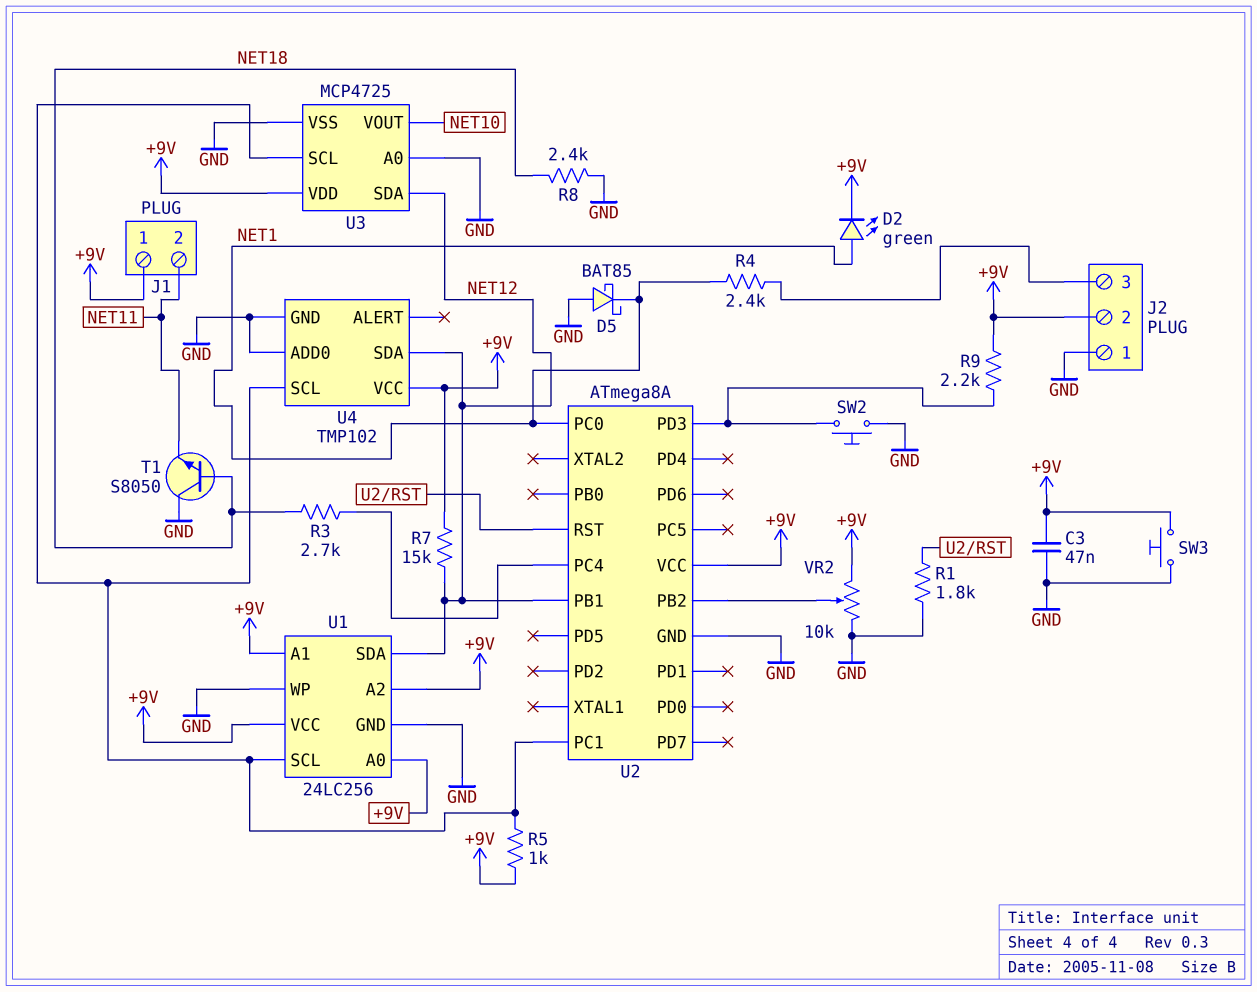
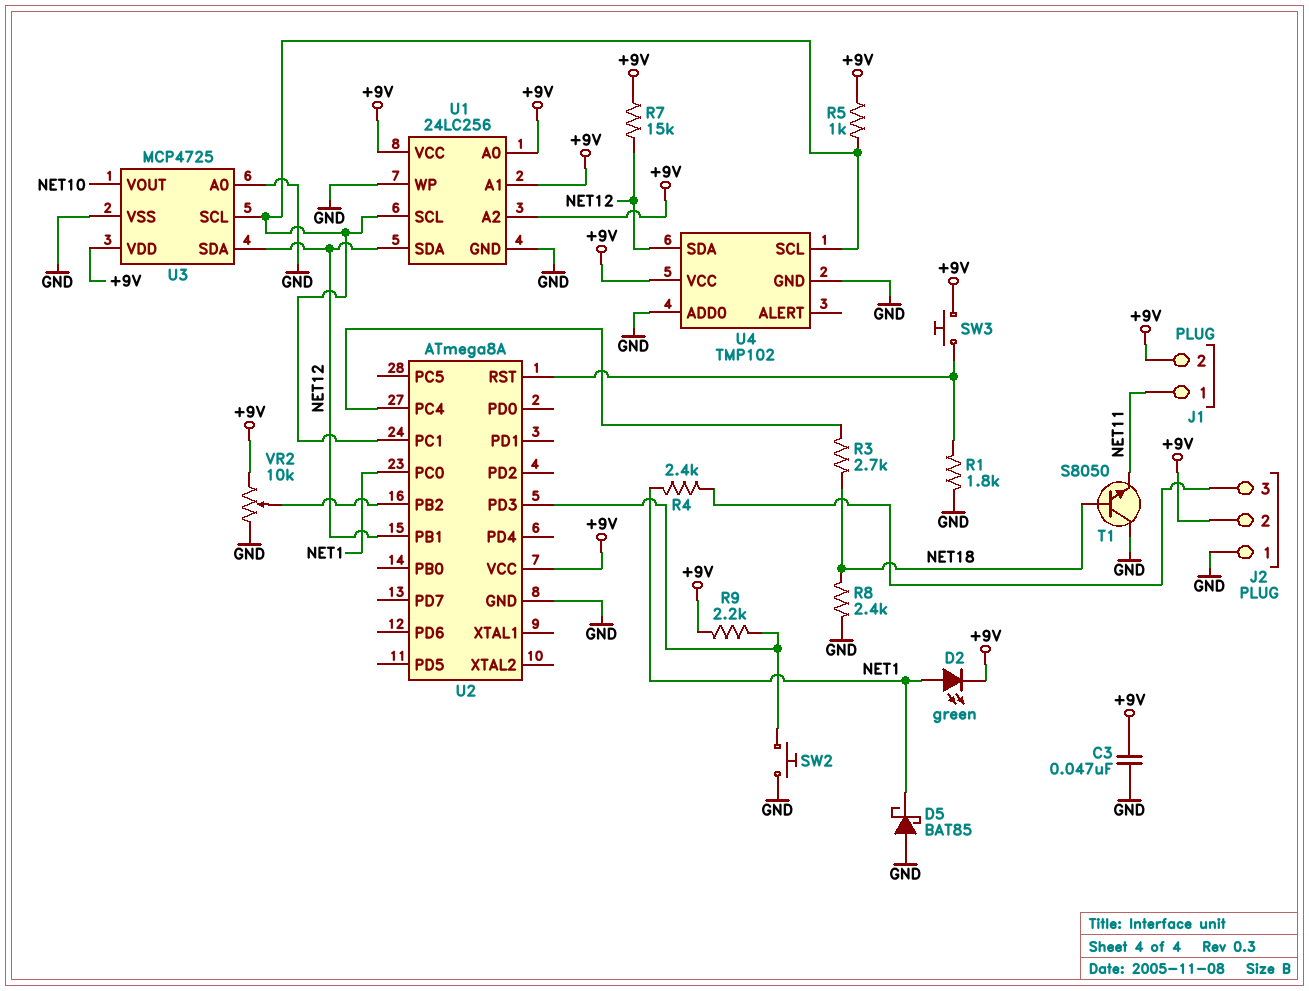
J1 pin 1: +9V -> NET11
J1 pin 2: NET11 -> +9V
SW3: button (+9V, GND) -> button (+9V, U2/RST)

